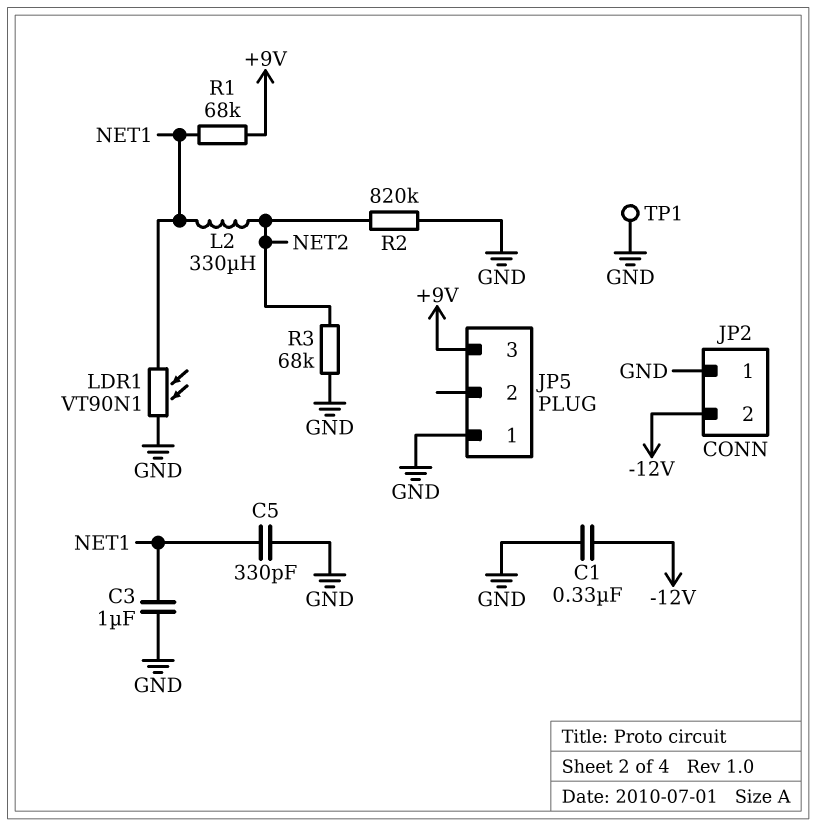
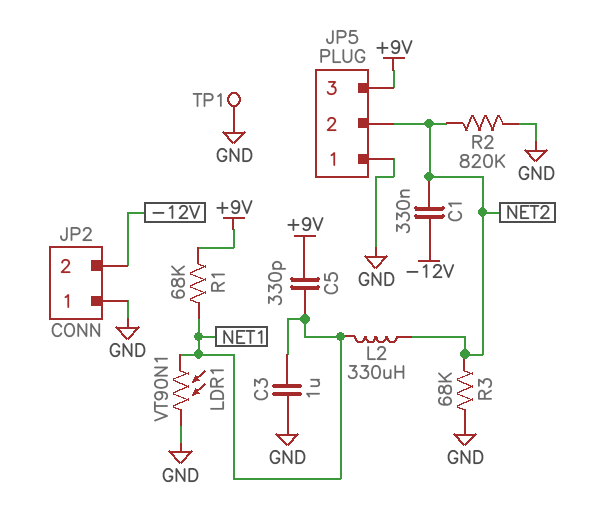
C1: 330nF (-12V, GND) -> 330nF (-12V, NET2)
C5: 330pF (GND, NET1) -> 330pF (+9V, NET1)
JP5 pin 2: none -> NET2

